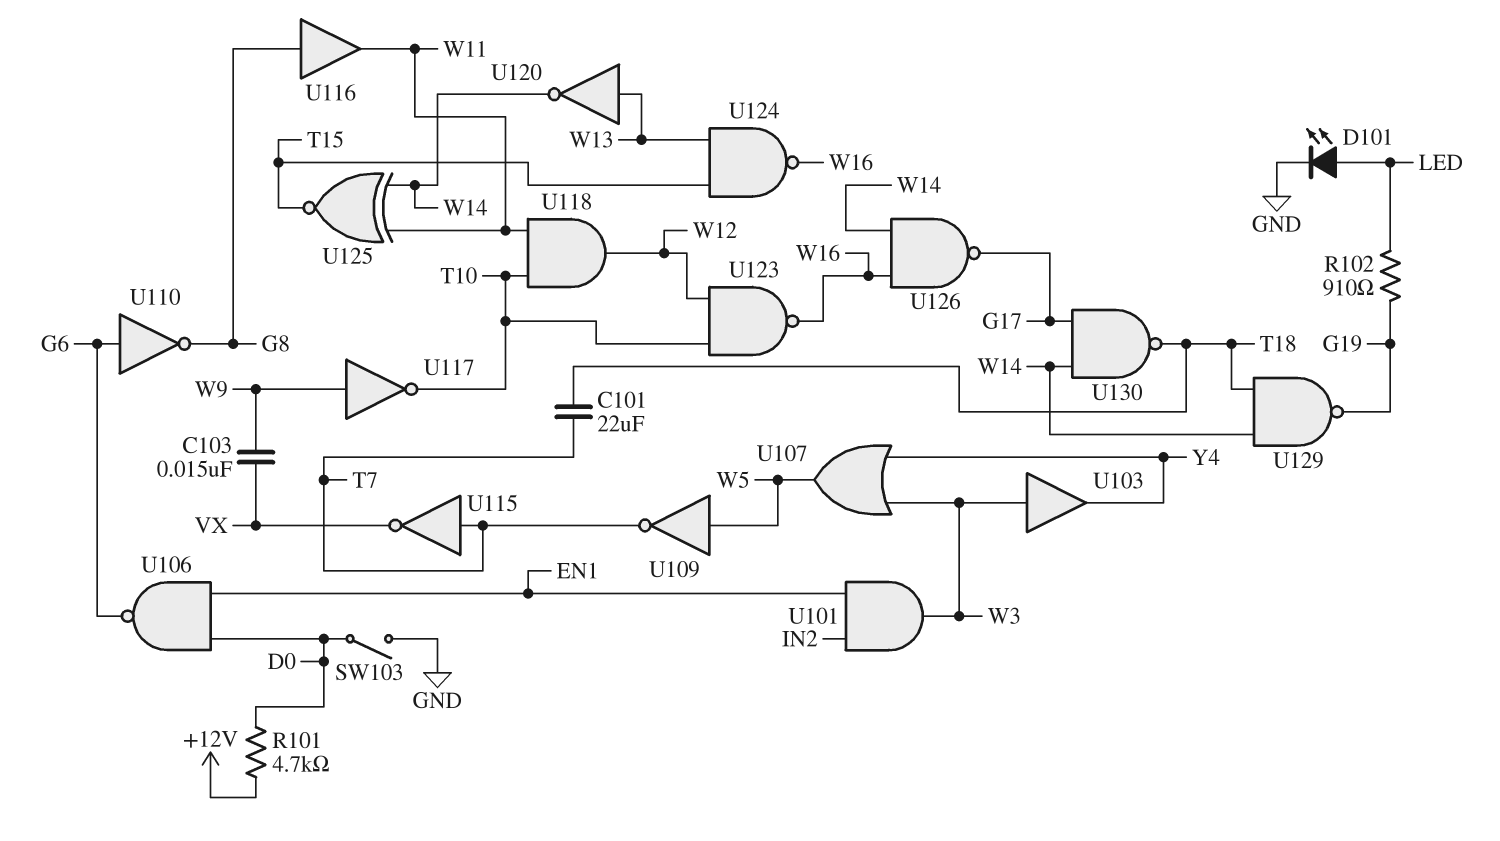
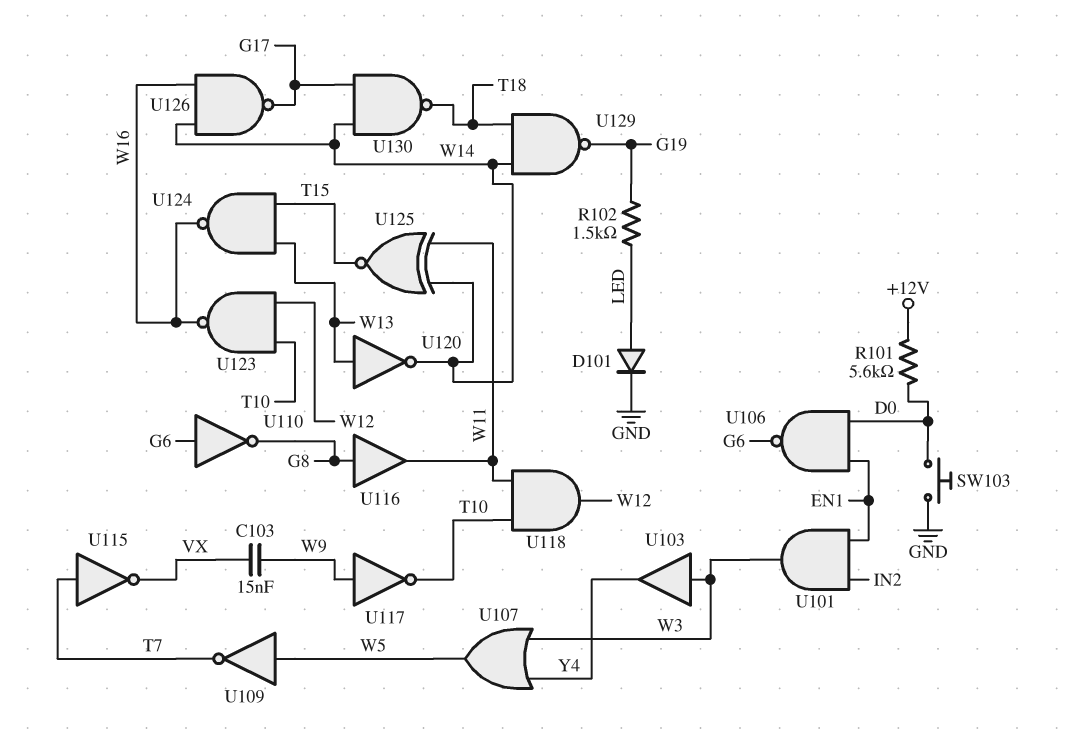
C101: 22uF (T7, T18) -> none
D101: LED (A LED, K GND) -> diode (A LED, K GND)
R101: 4.7k (+12V, D0) -> 5.6k (+12V, D0)
R102: 910 (G19, LED) -> 1.5k (G19, LED)
SW103: switch (D0, GND) -> button (D0, GND)

